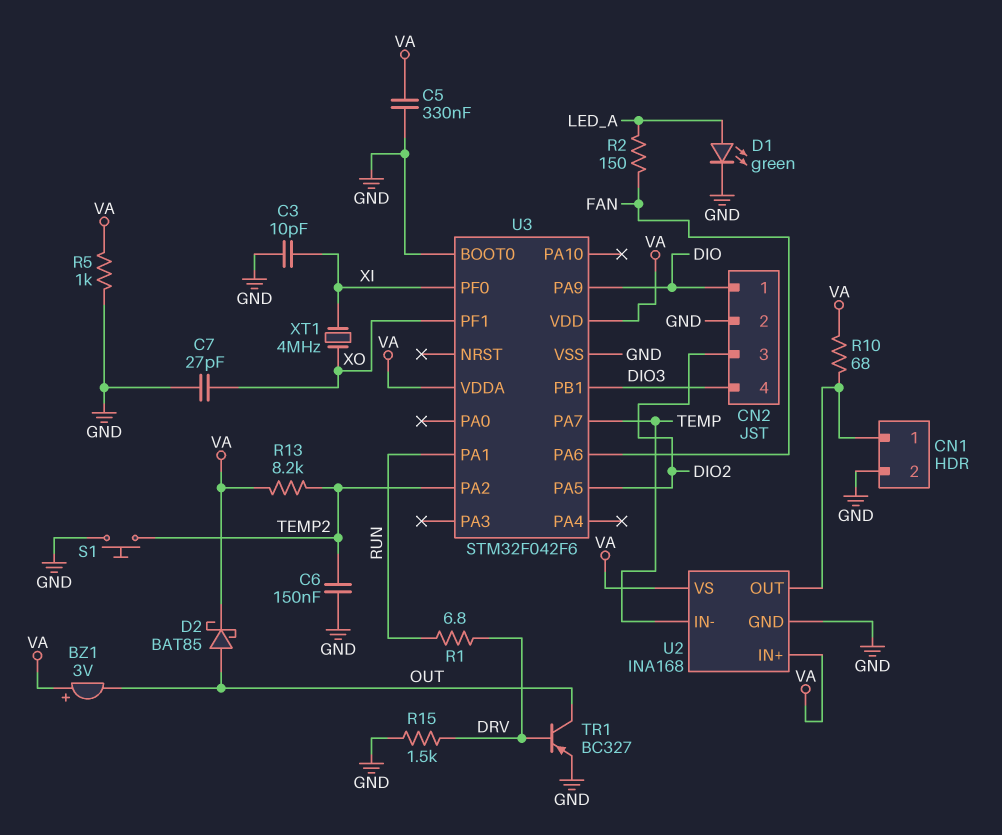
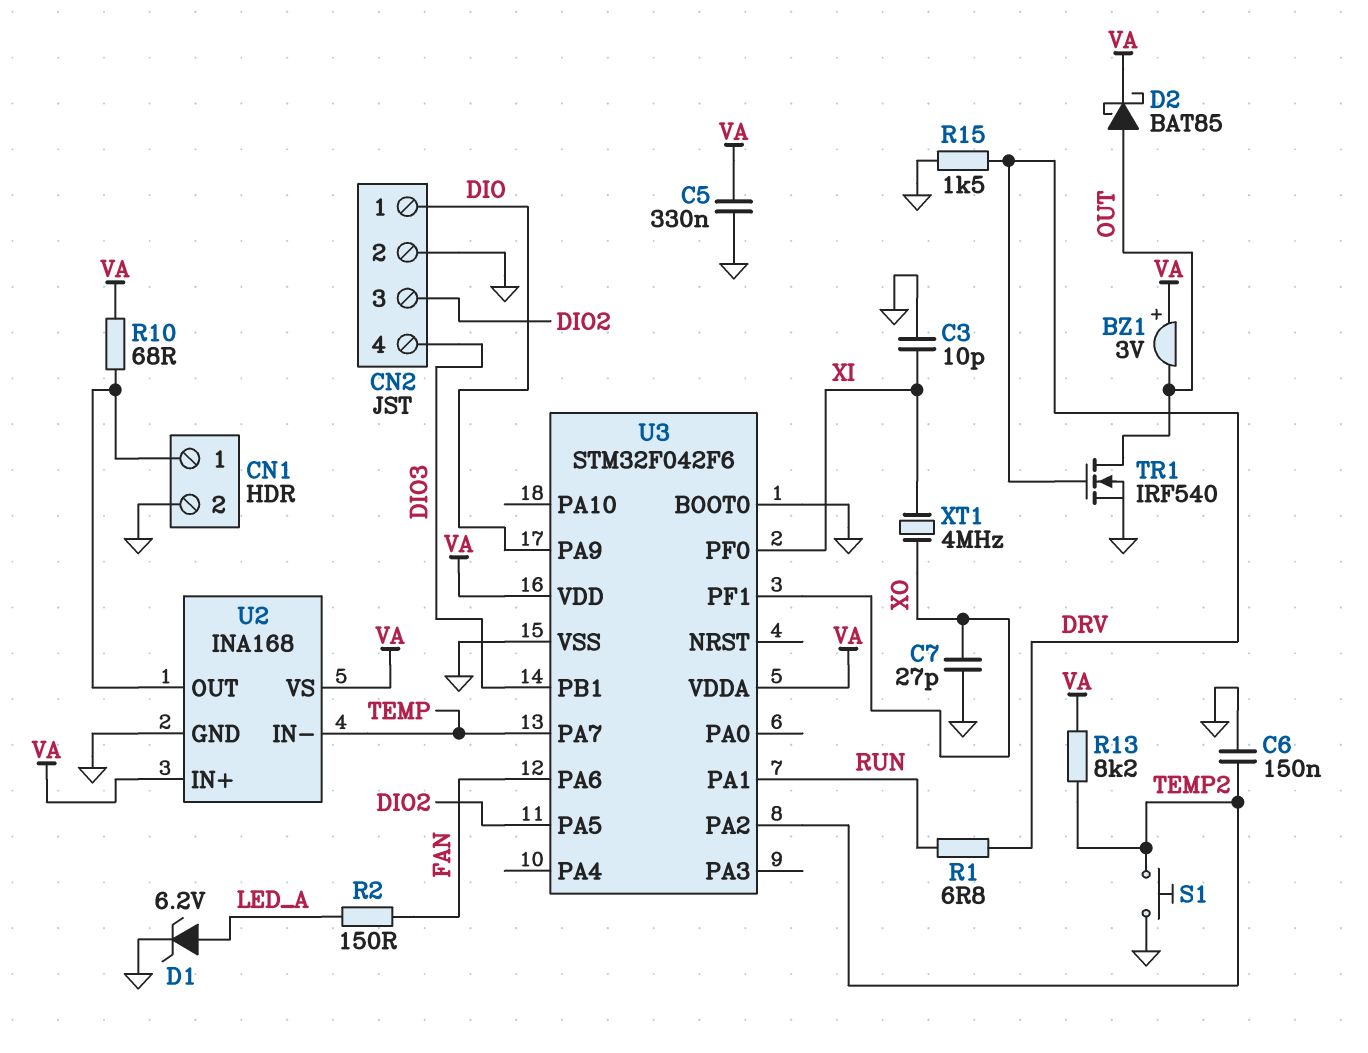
D1: LED green (A LED_A, K GND) -> zener 6.2V (A LED_A, K GND)
R5: 1k (GND, VA) -> none
TR1: PNP BC327 (B DRV, C OUT, E GND) -> NMOS IRF540 (G DRV, D OUT, S GND)

